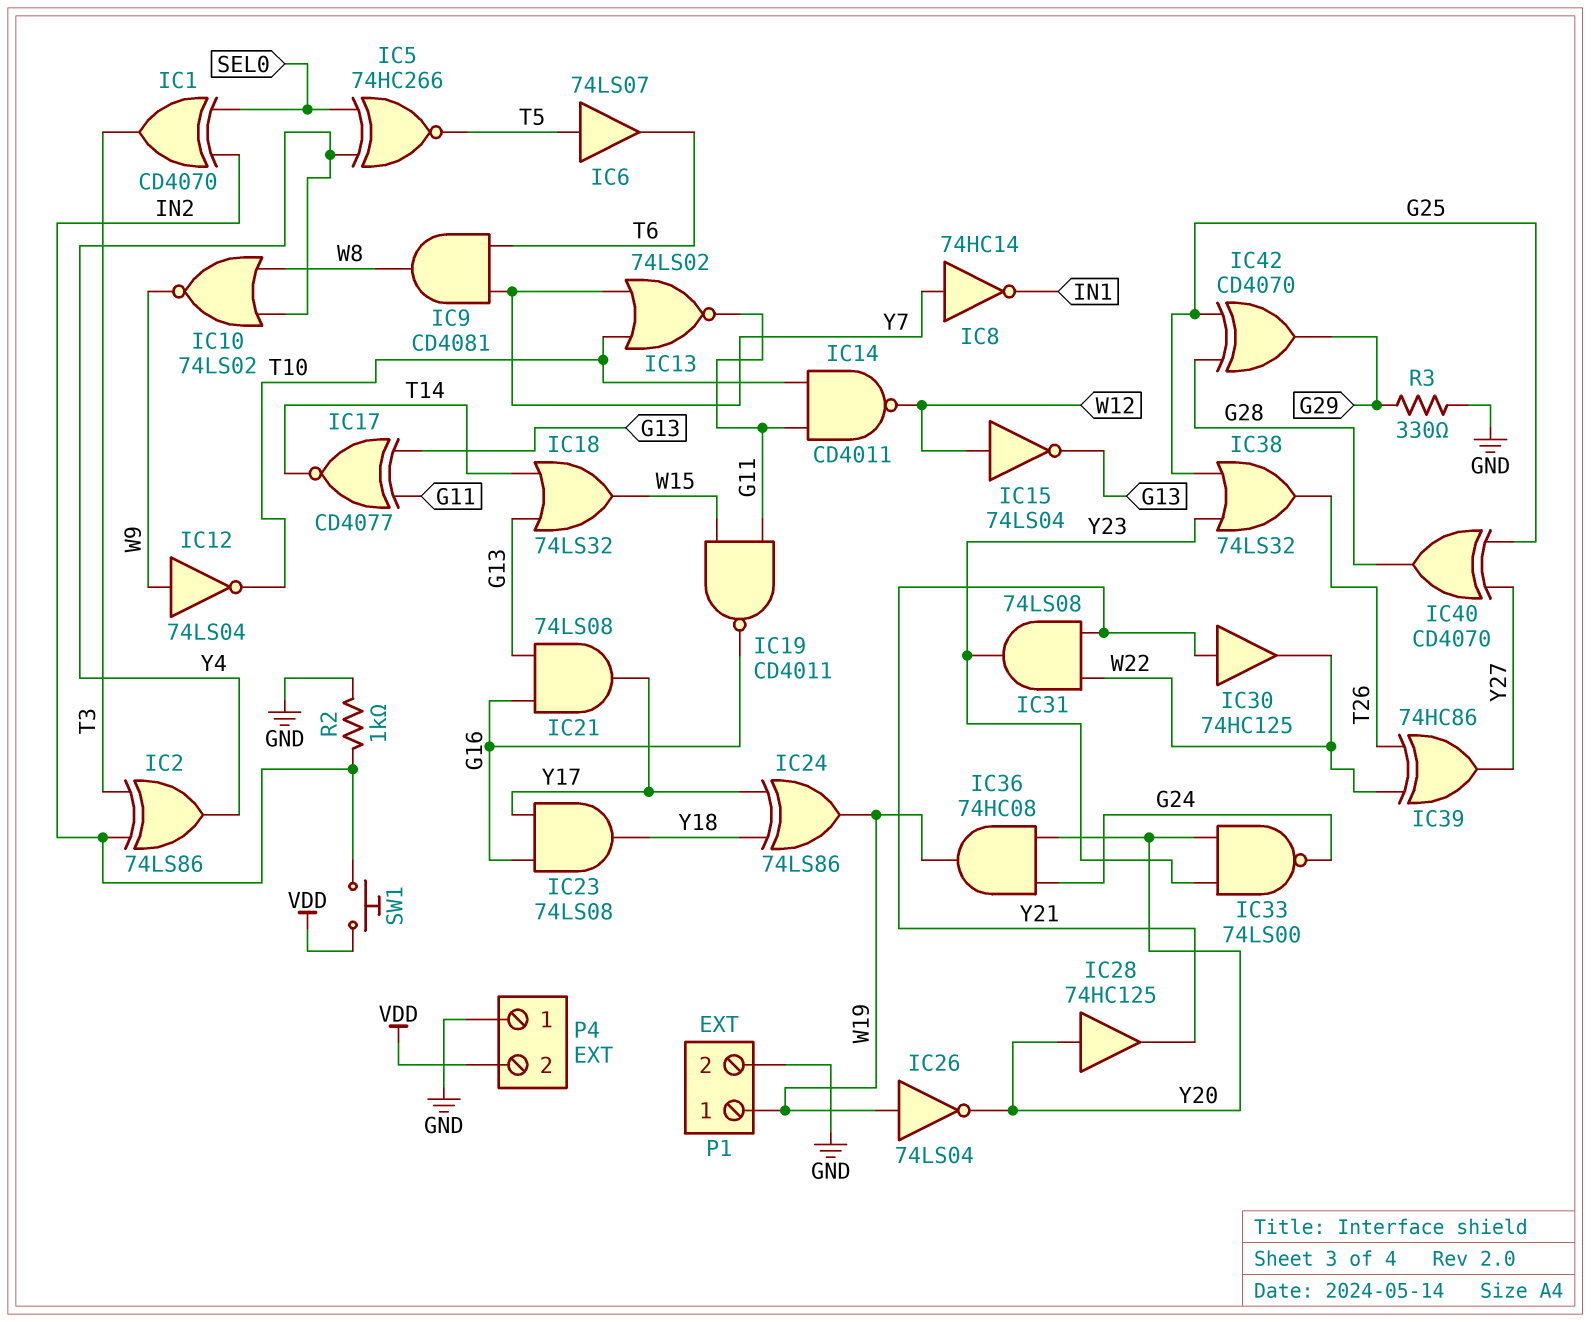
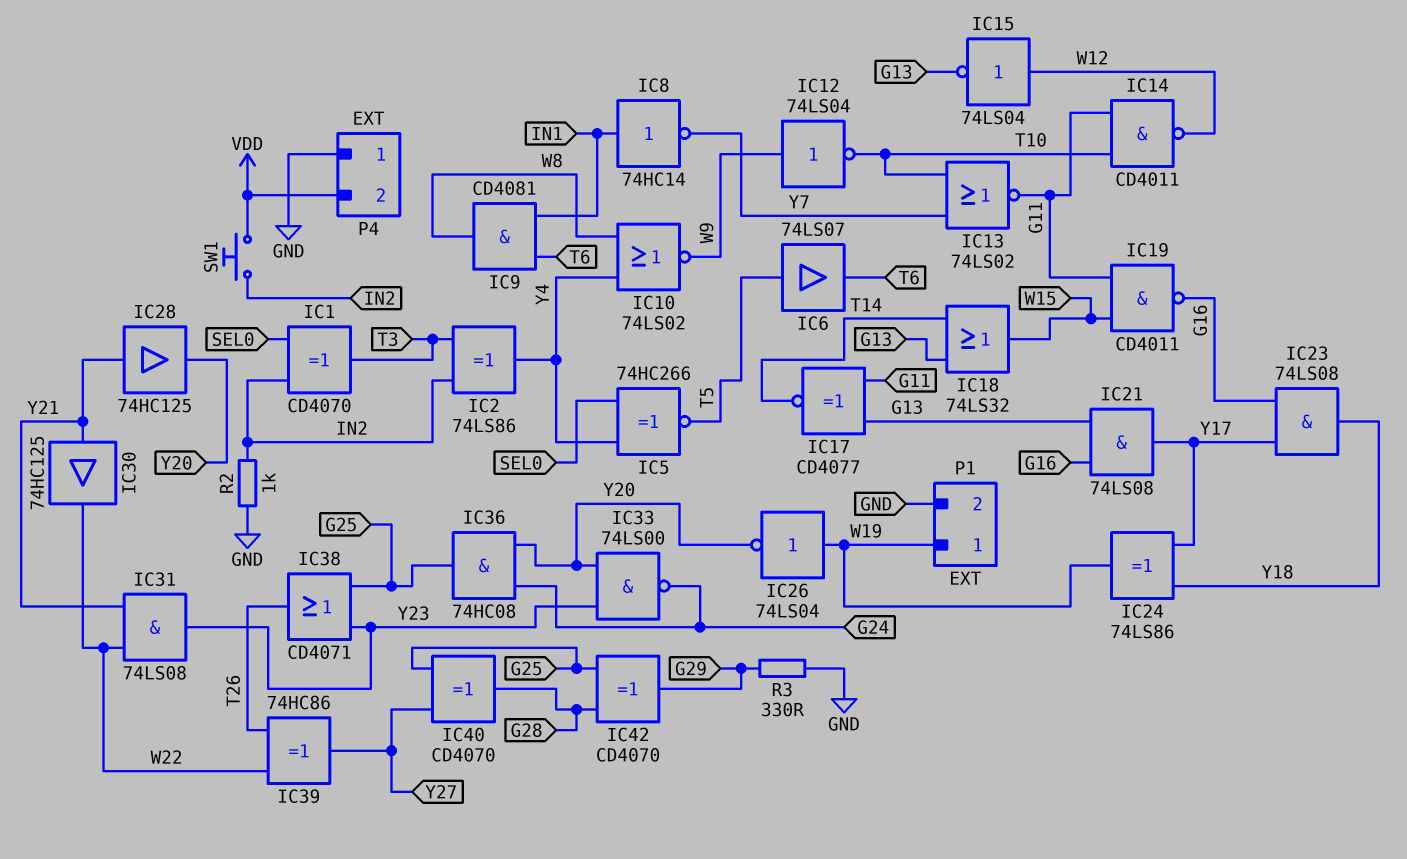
IC8: NOT 74HC14 (in Y7, out IN1) -> NOT 74HC14 (in IN1, out Y7)
IC9: AND CD4081 (in T6, in Y7, out W8) -> AND CD4081 (in IN1, in T6, out W8)
IC28: buffer 74HC125 (in Y20, out Y21) -> buffer 74HC125 (in Y21, out Y20)
IC36: AND 74HC08 (in G24, in Y20, out W19) -> AND 74HC08 (in G24, in Y20, out G25)
IC38: OR 74LS32 (in G25, in Y23, out T26) -> OR CD4071 (in G25, in Y23, out T26)

